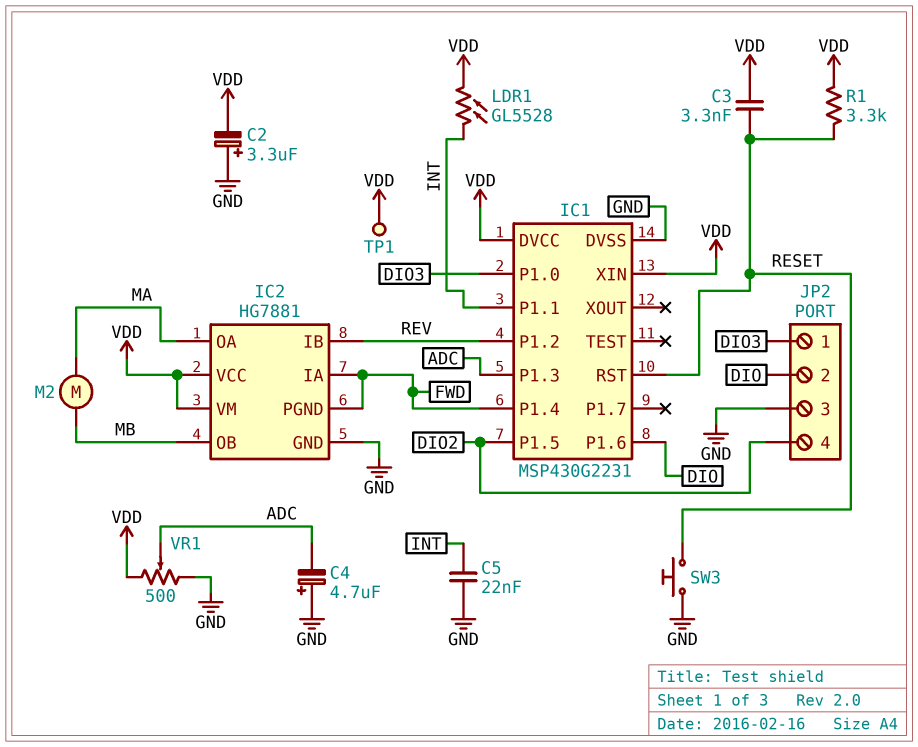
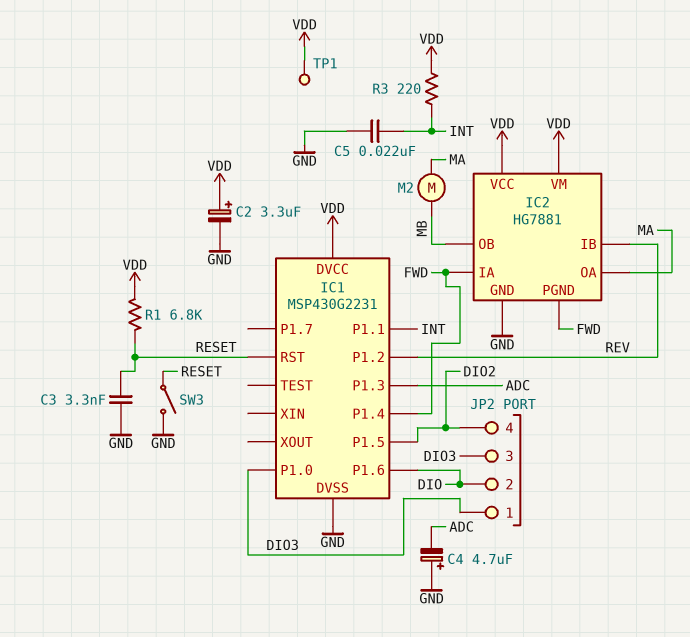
C2: 3.3uF (plus GND, minus VDD) -> 3.3uF (plus VDD, minus GND)
C3: 3.3nF (RESET, VDD) -> 3.3nF (GND, RESET)
IC1 pin XIN: VDD -> none
JP2 pin 3: GND -> DIO3
LDR1: GL5528 (INT, VDD) -> none
R1: 3.3k (RESET, VDD) -> 6.8k (RESET, VDD)
R3: none -> 220 (INT, VDD)
SW3: button (GND, RESET) -> switch (GND, RESET)
VR1: 500 (GND, VDD, wiper ADC) -> none

